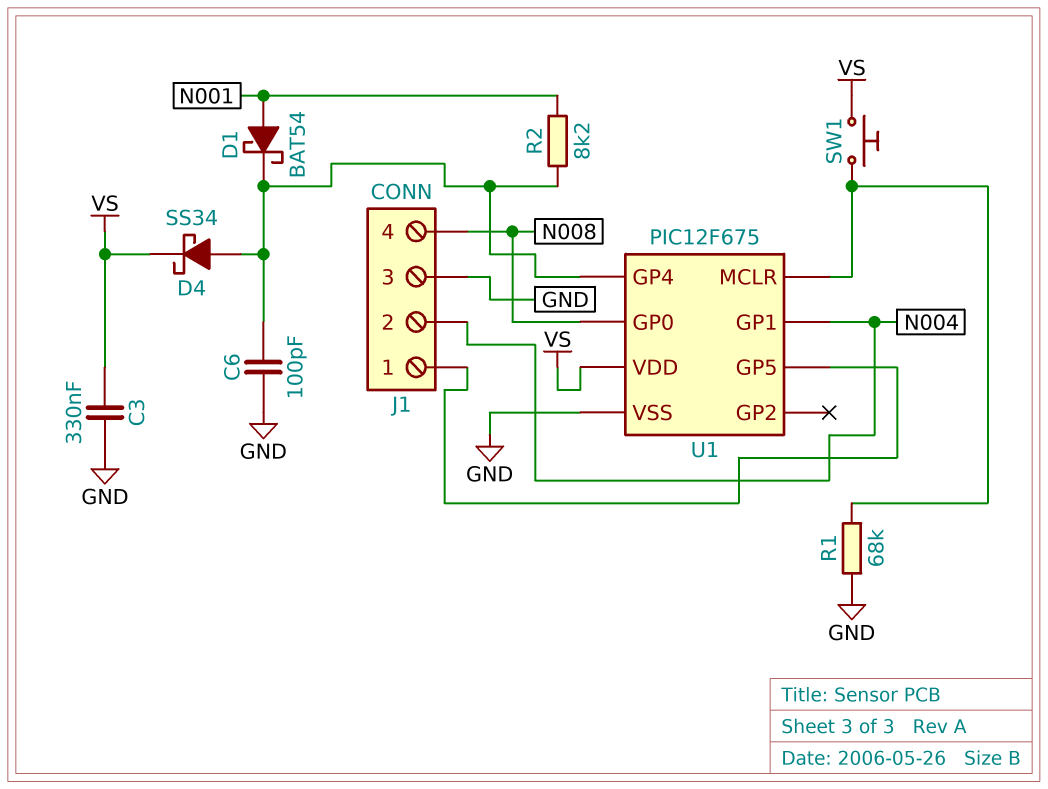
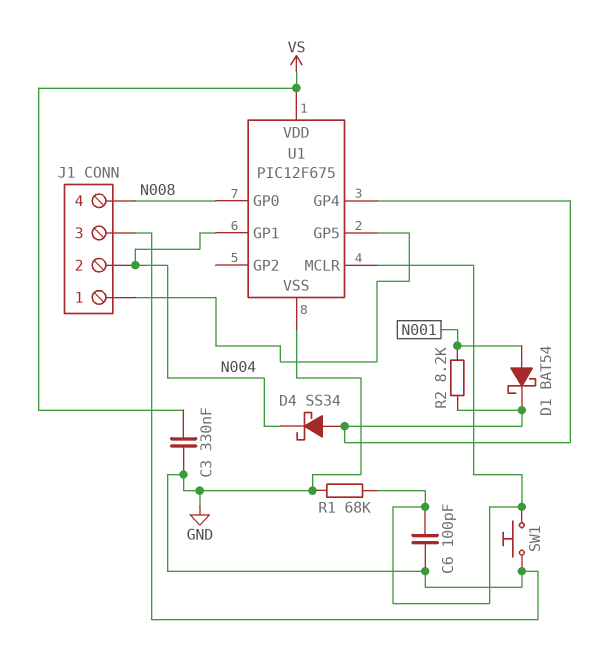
C6: 100pF (GND, U1/GP4) -> 100pF (GND, U1/MCLR)
D4: schottky SS34 (A U1/GP4, K VS) -> schottky SS34 (A U1/GP4, K N004)
SW1: button (U1/MCLR, VS) -> button (GND, U1/MCLR)

